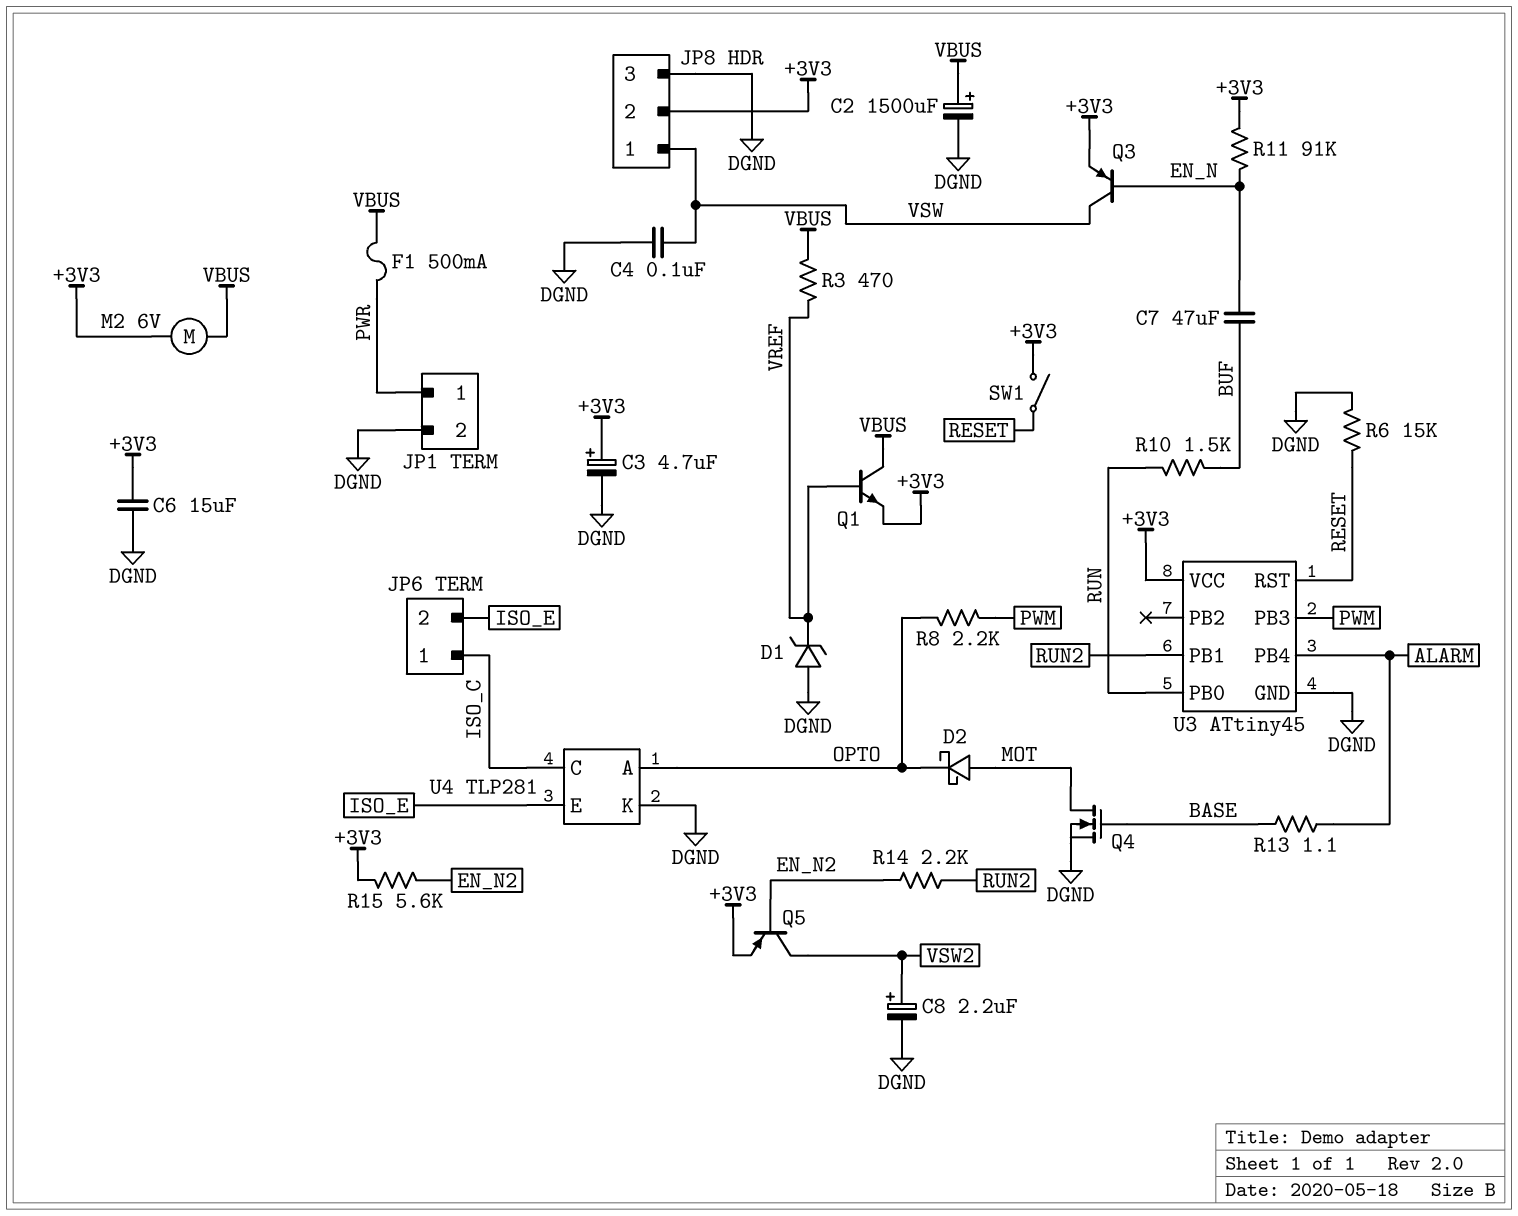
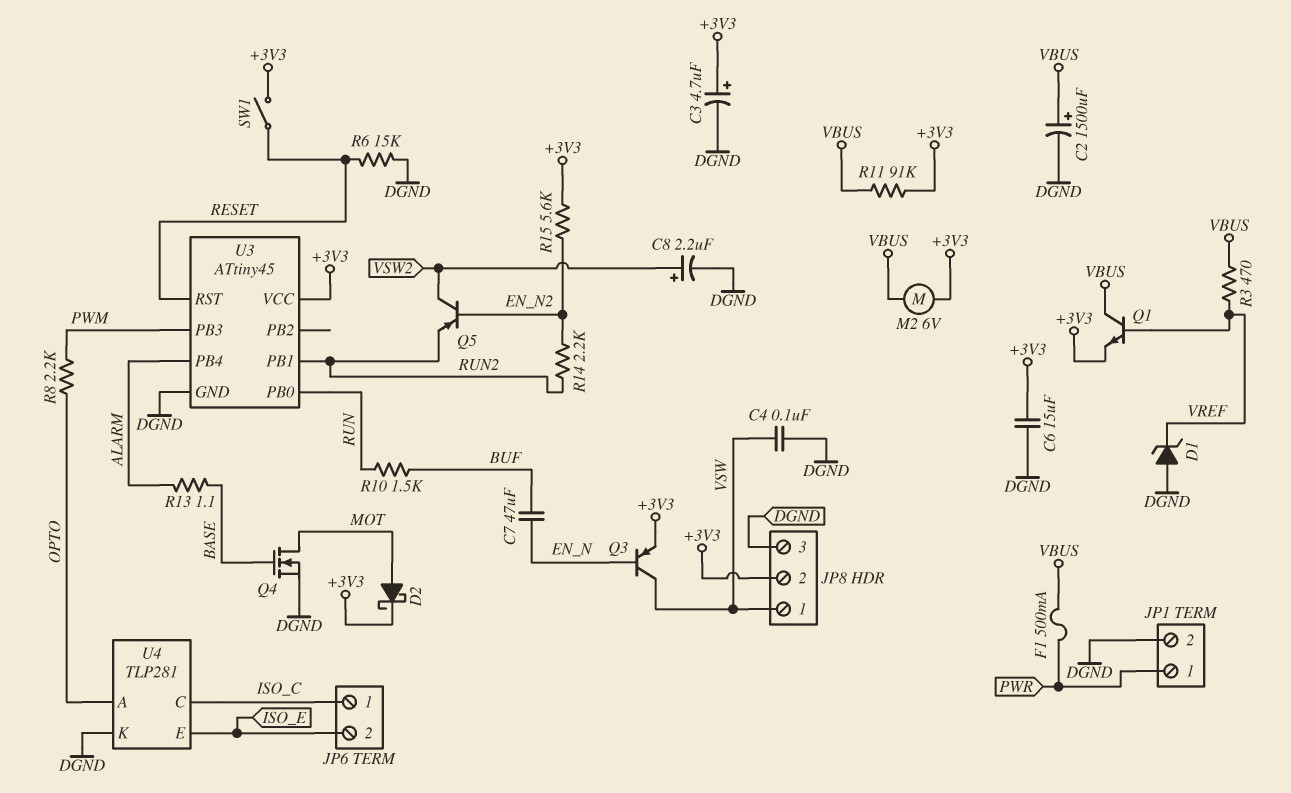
D2: schottky (A MOT, K OPTO) -> schottky (A MOT, K +3V3)
Q5: PNP (B EN_N2, C VSW2, E +3V3) -> PNP (B EN_N2, C VSW2, E RUN2)
R11: 91k (+3V3, EN_N) -> 91k (+3V3, VBUS)

